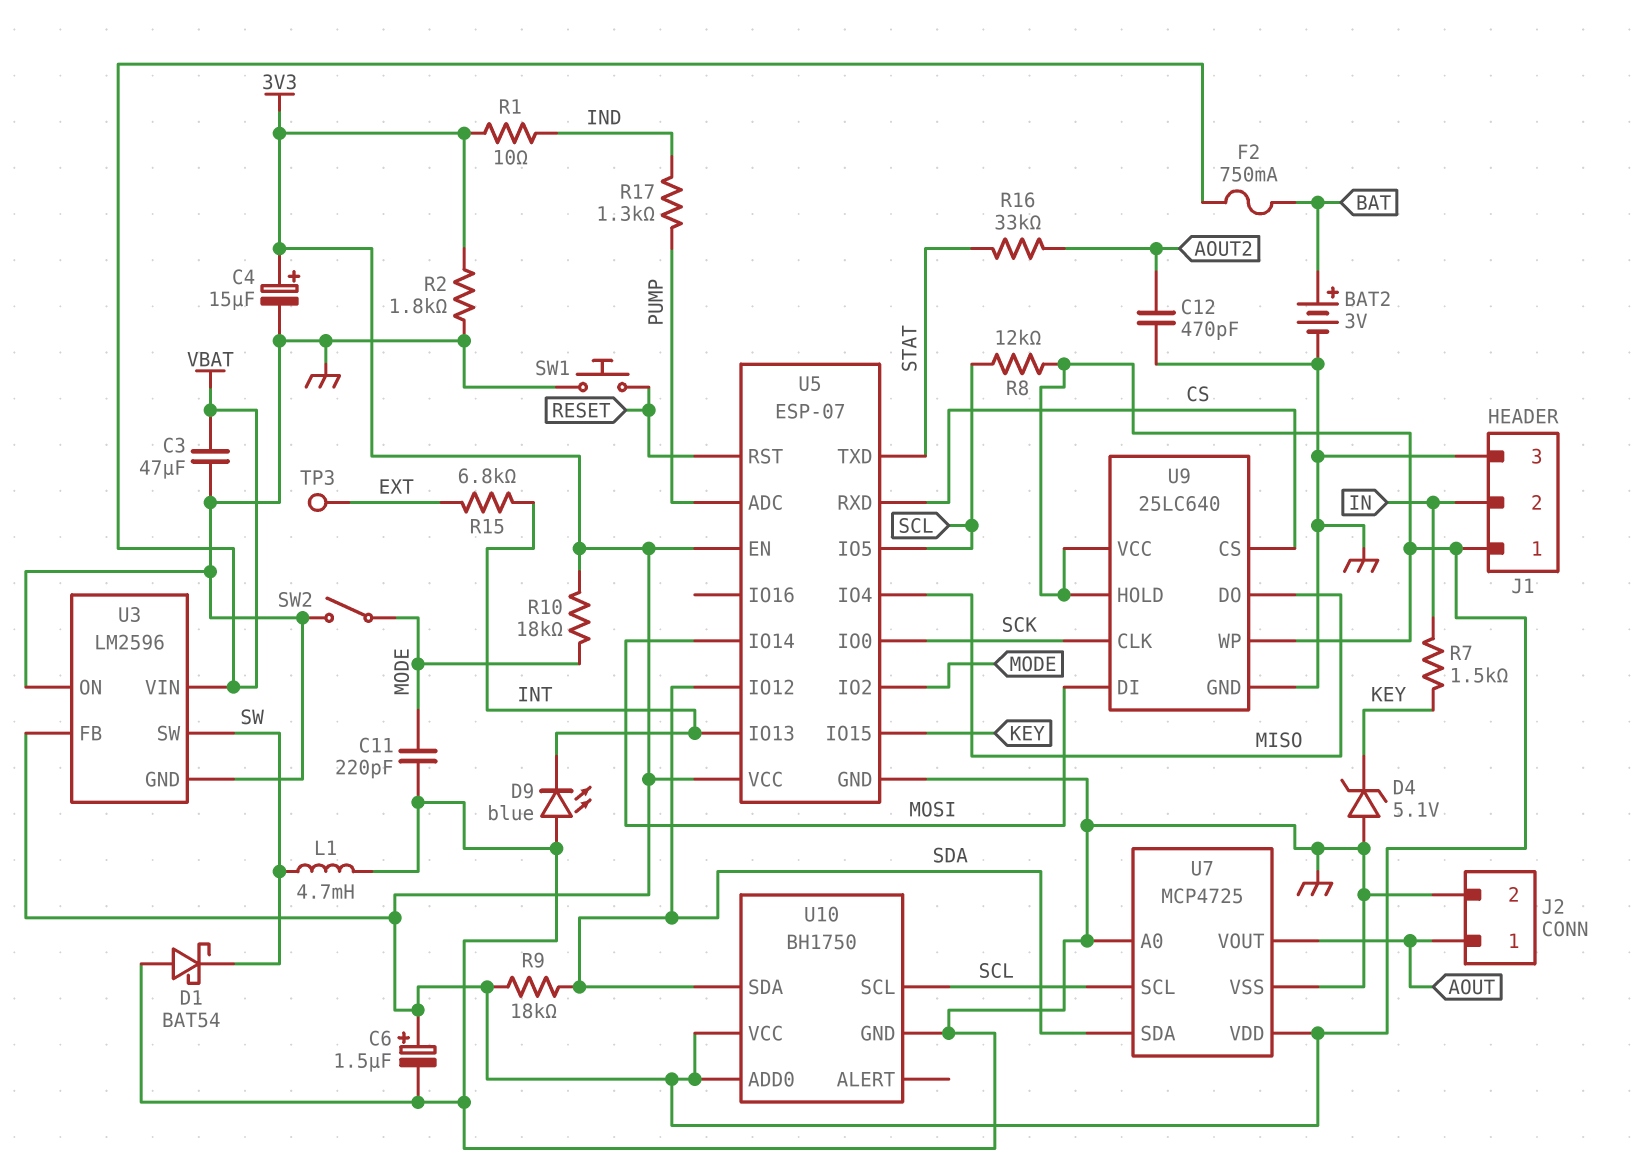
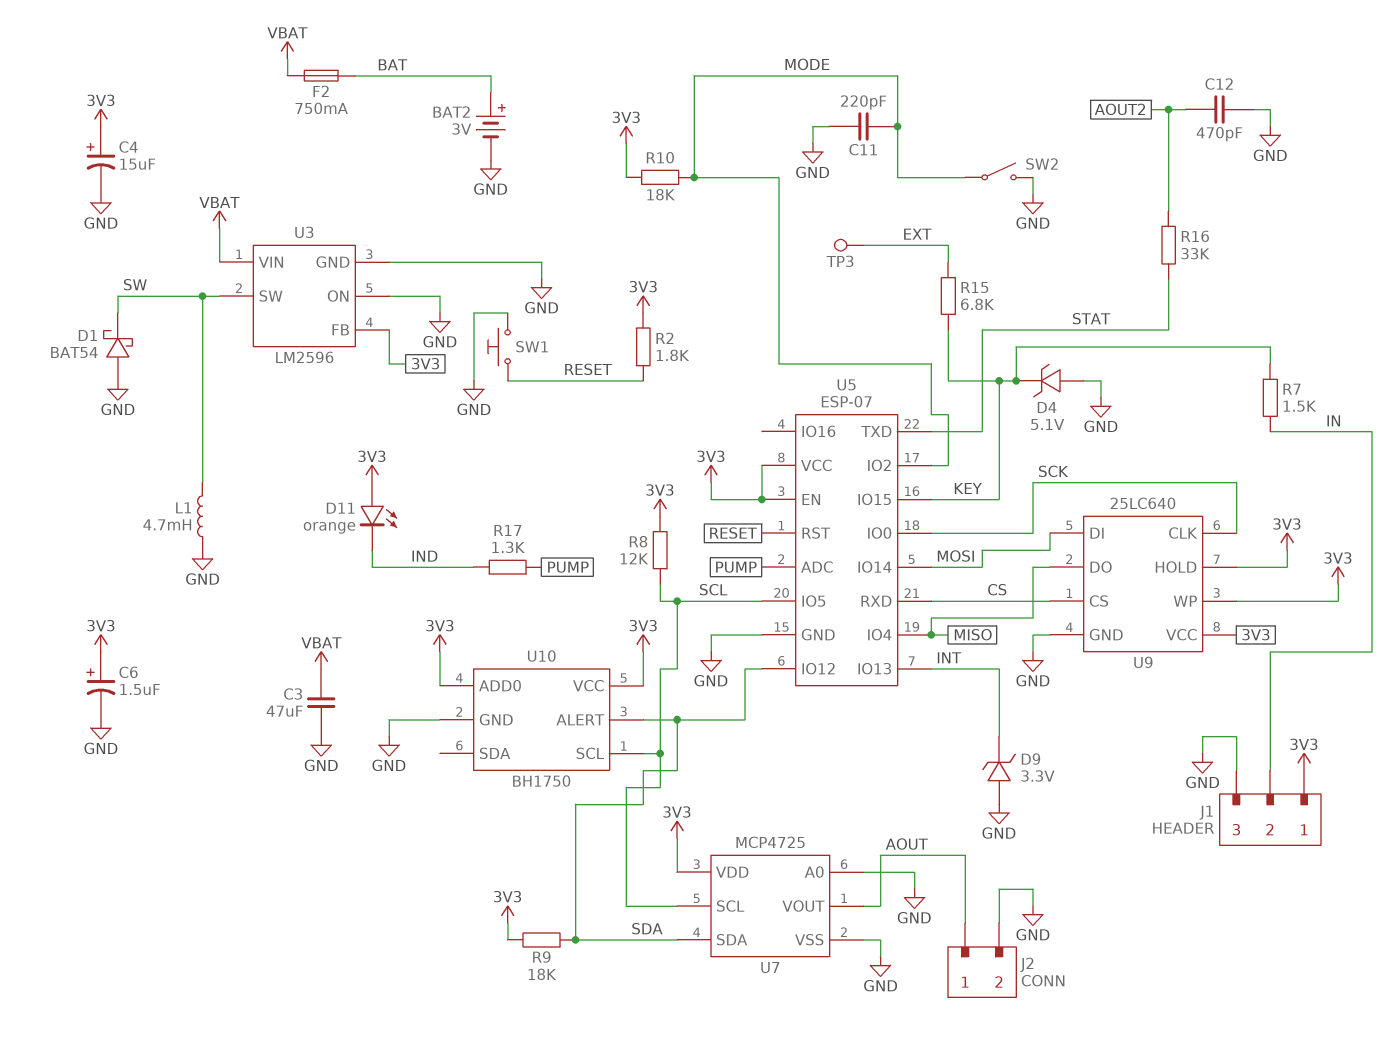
D9: LED blue (A GND, K INT) -> zener 3.3V (A GND, K INT)
D11: none -> LED orange (A 3V3, K IND)
R1: 10 (3V3, IND) -> none
R2: 1.8k (3V3, GND) -> 1.8k (3V3, RESET)
R15: 6.8k (EXT, INT) -> 6.8k (EXT, KEY)
U10 pin ALERT: none -> SDA
U10 pin SDA: SDA -> none

